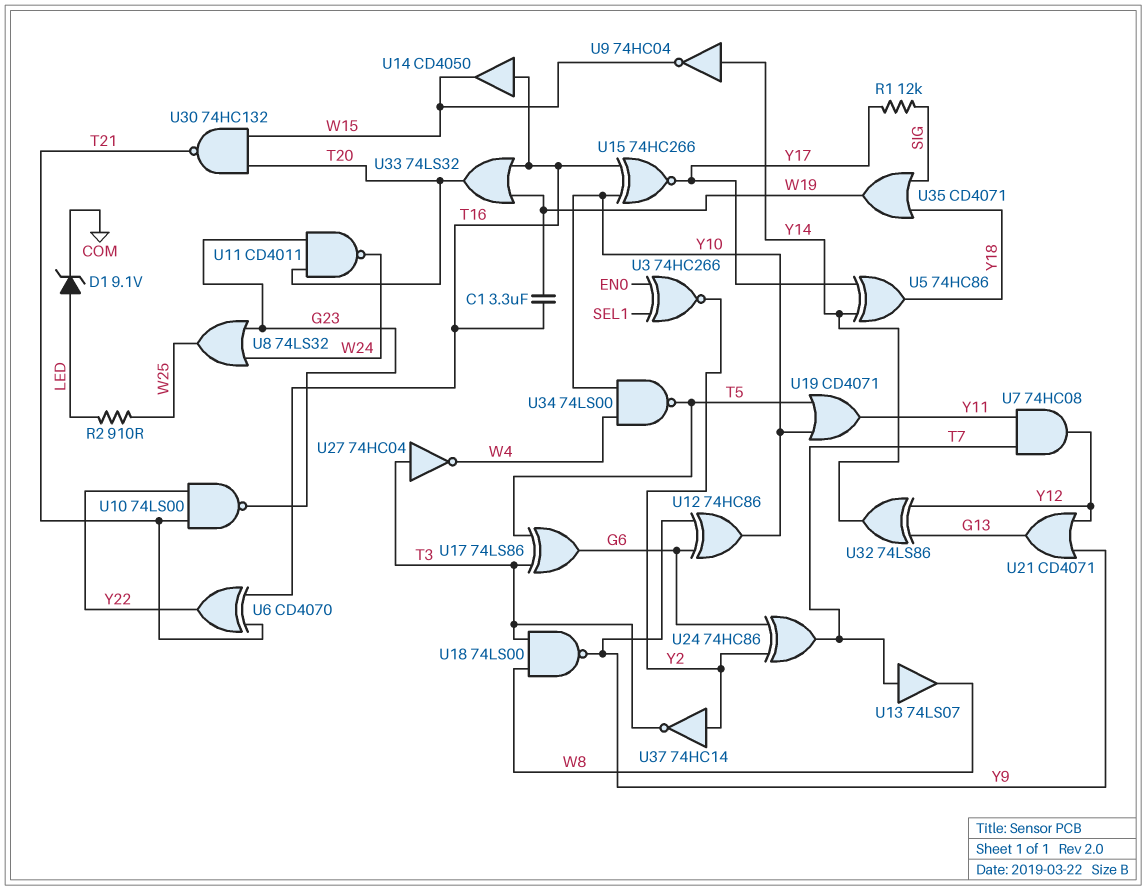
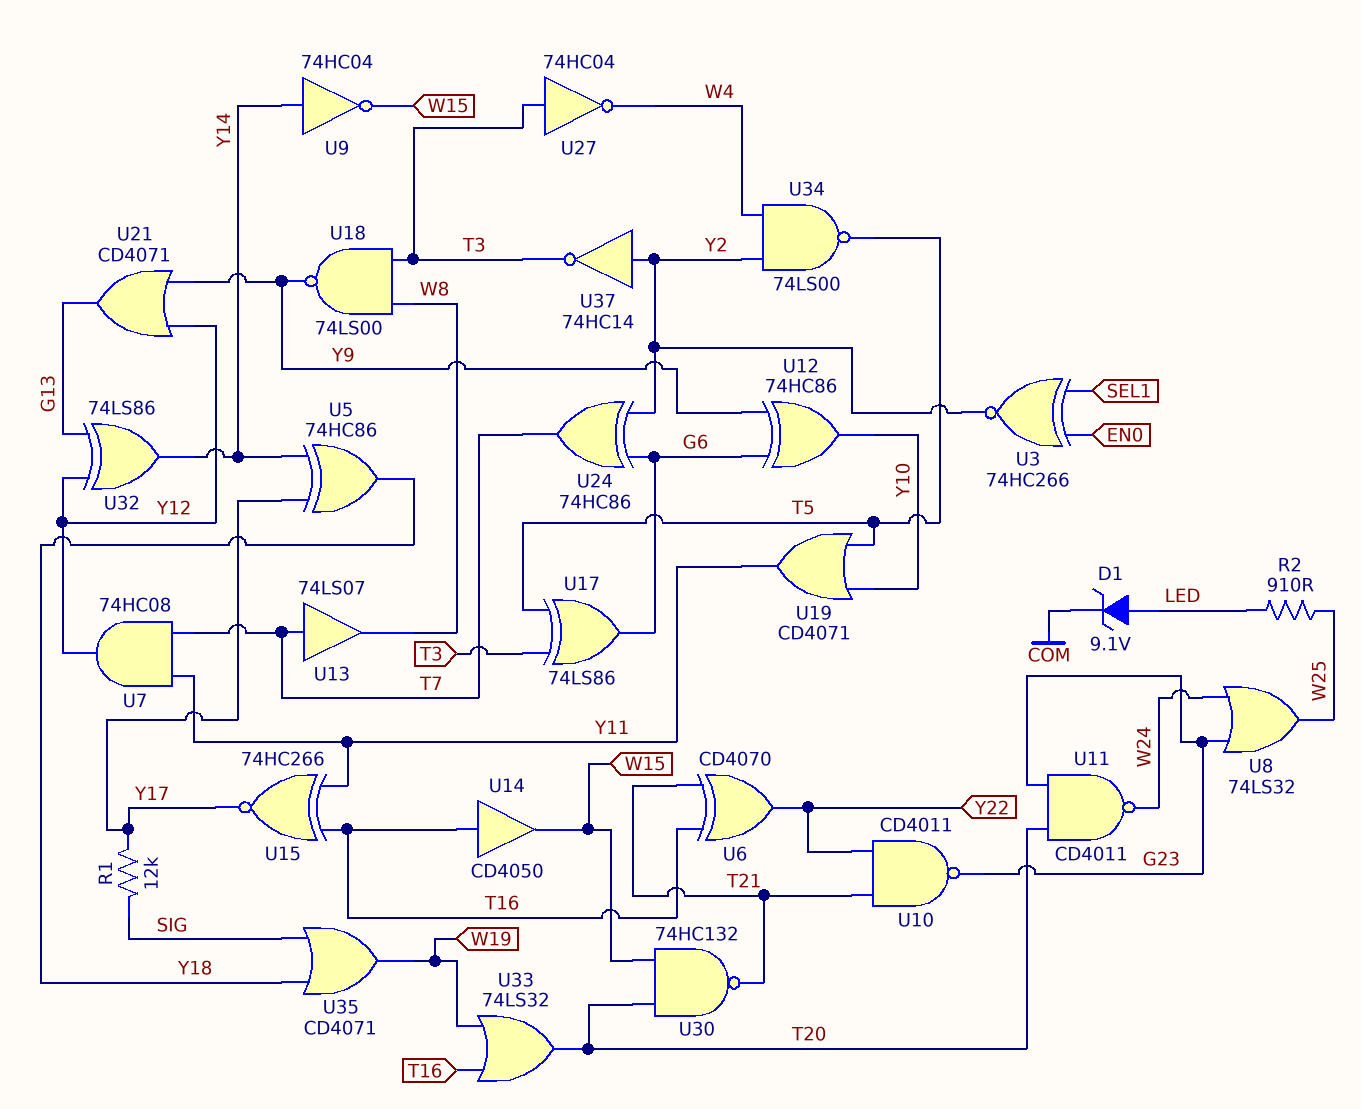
C1: 3.3uF (T16, W19) -> none
U10: NAND 74LS00 (in T21, in Y22, out G23) -> NAND CD4011 (in T21, in Y22, out G23)
U15: XNOR 74HC266 (in T16, in Y10, out Y17) -> XNOR 74HC266 (in T16, in Y11, out Y17)
U34: NAND 74LS00 (in W4, in Y10, out T5) -> NAND 74LS00 (in W4, in Y2, out T5)

